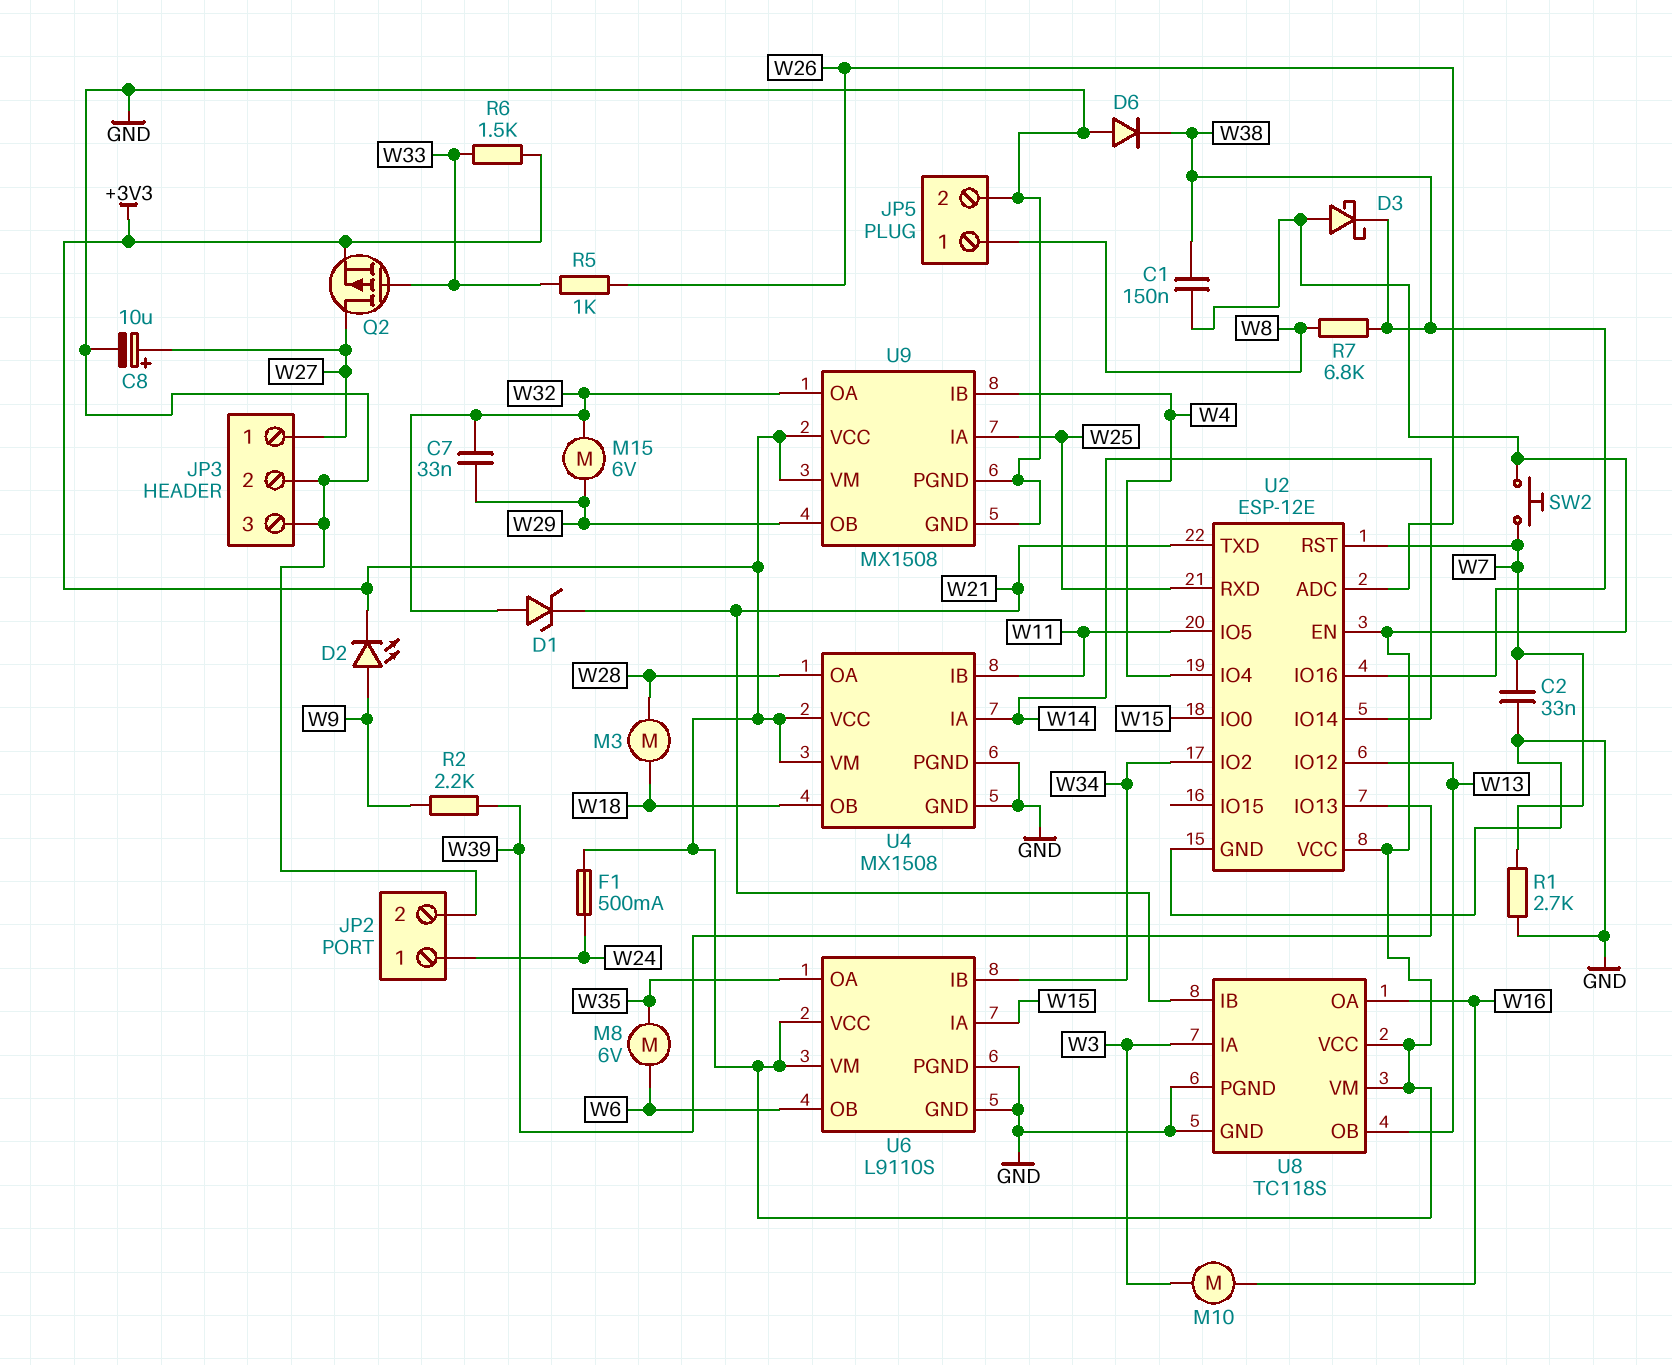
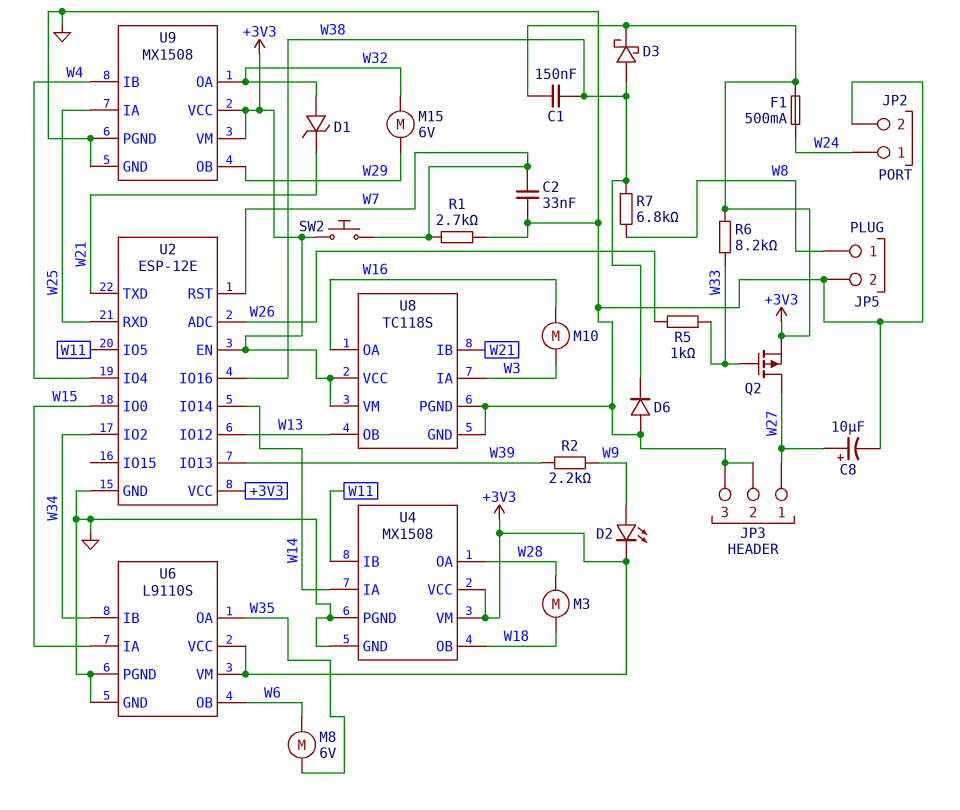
C7: 33nF (W29, W32) -> none
D3: schottky (A +3V3, K W38) -> schottky (A W38, K +3V3)
R6: 1.5k (+3V3, W33) -> 8.2k (+3V3, W33)

